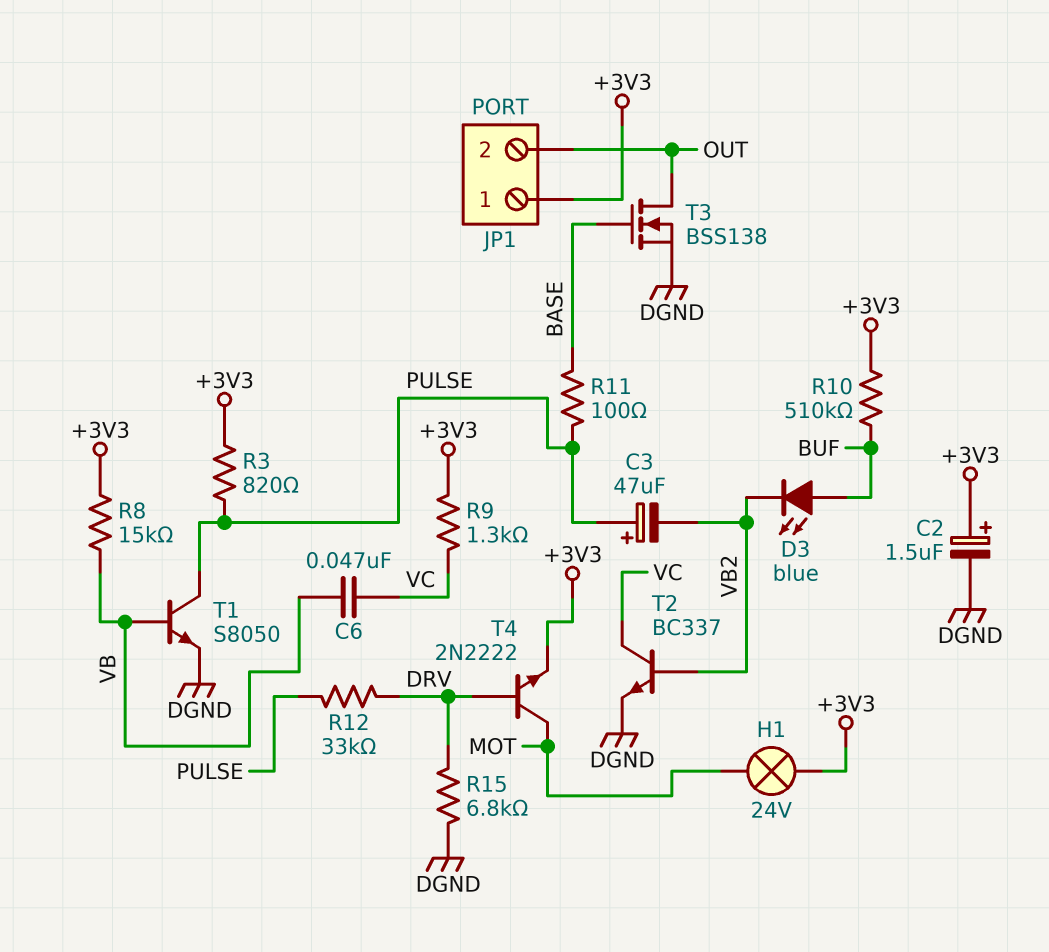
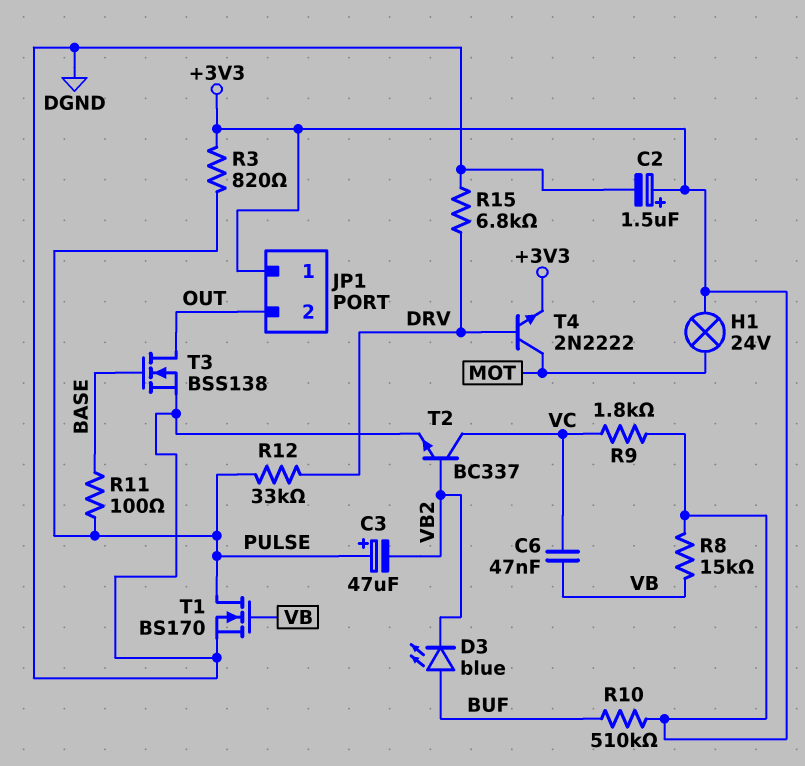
R9: 1.3k (+3V3, VC) -> 1.8k (+3V3, VC)
T1: NPN S8050 (B VB, C PULSE, E DGND) -> NMOS BS170 (G VB, D PULSE, S DGND)

